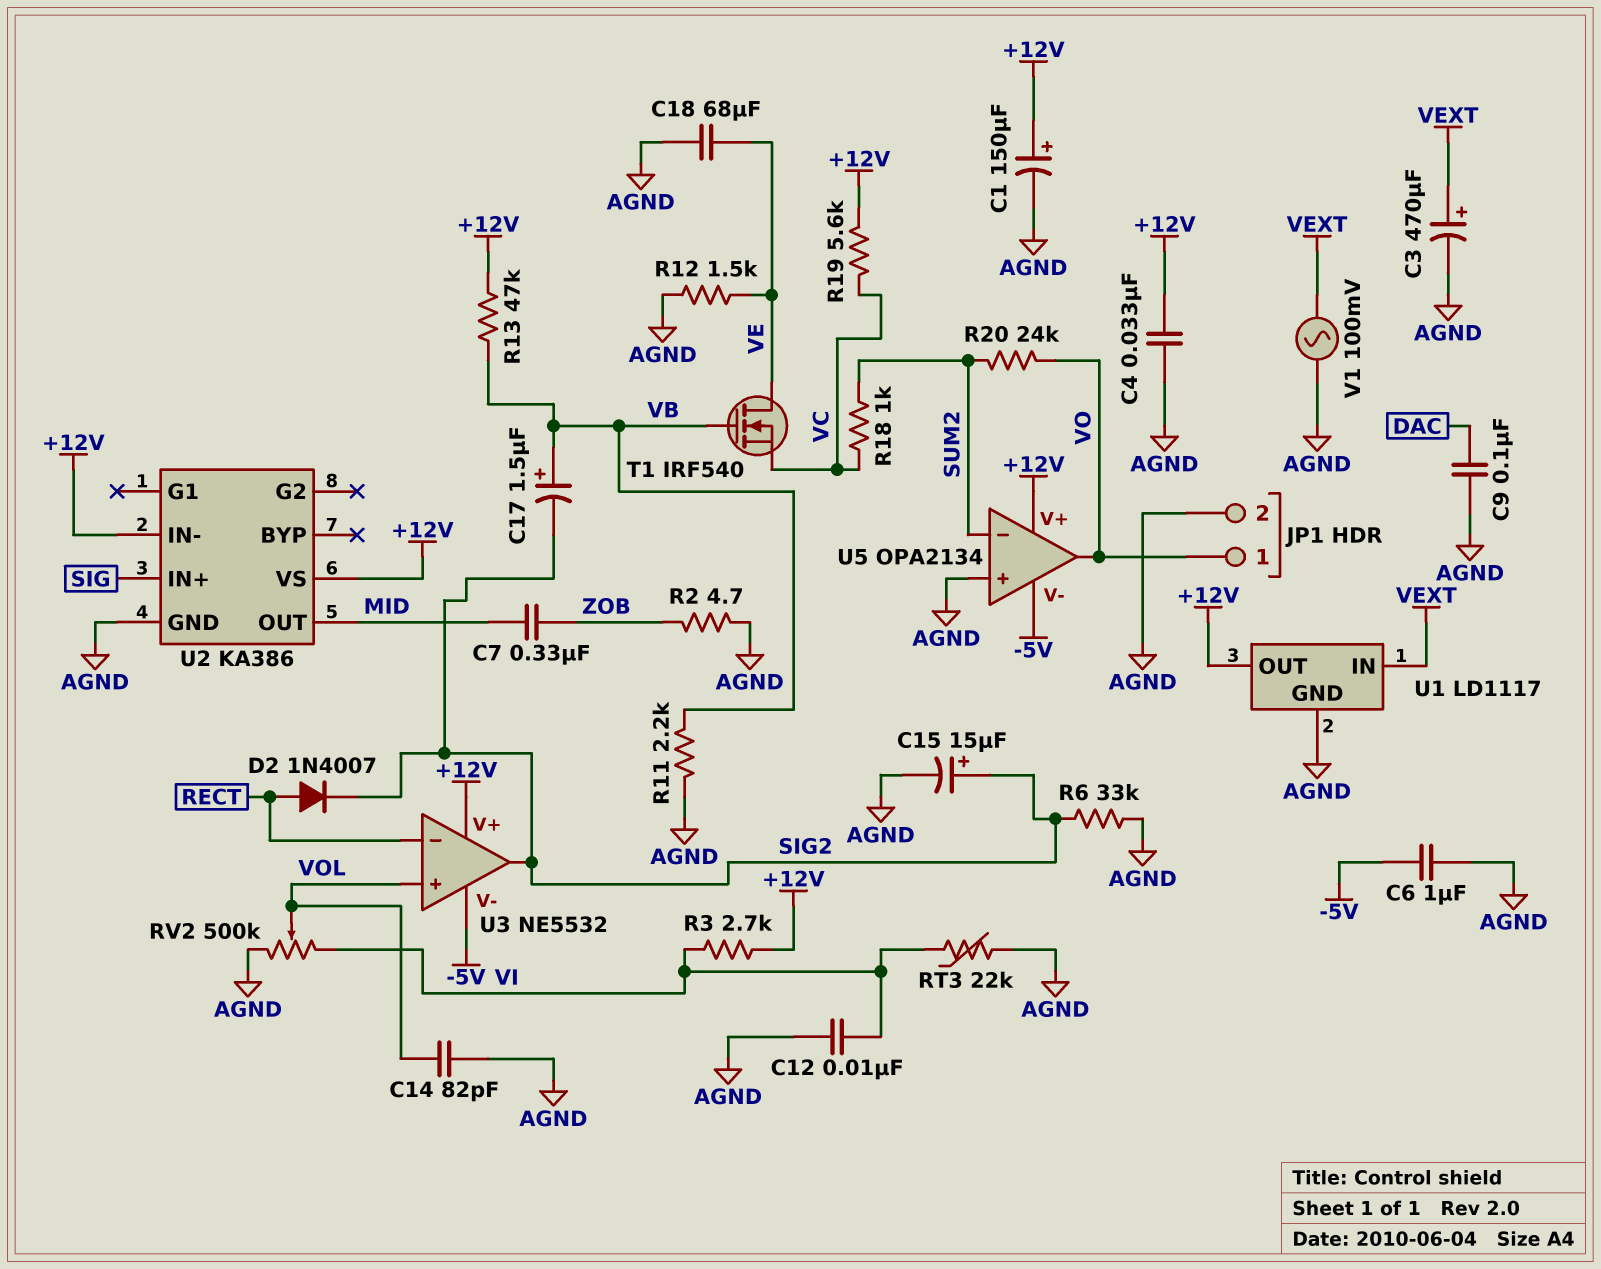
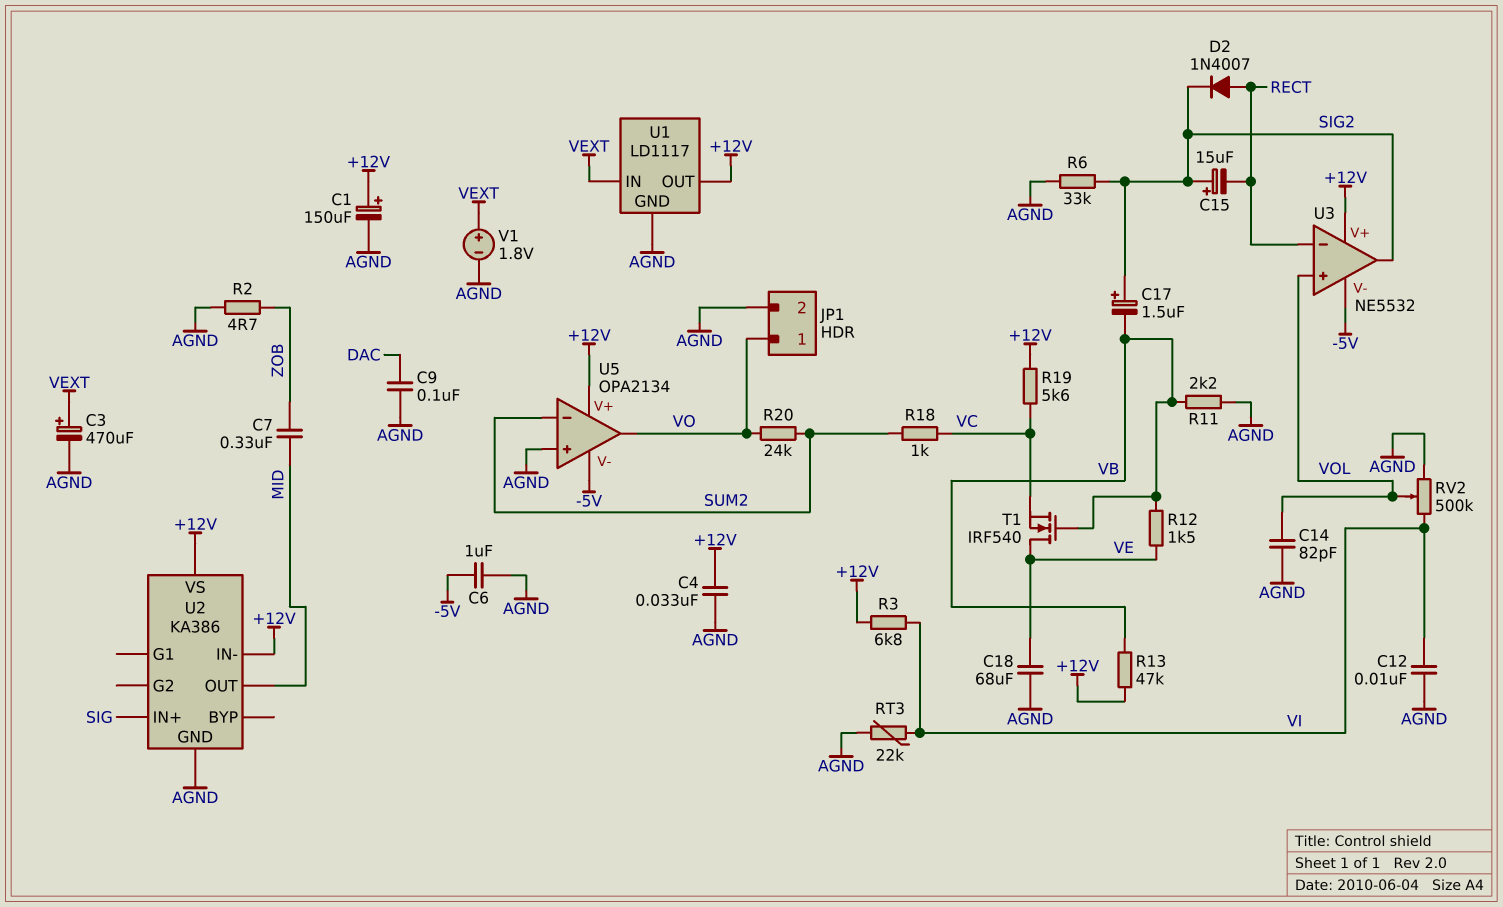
C15: 15uF (plus SIG2, minus AGND) -> 15uF (plus SIG2, minus RECT)
C17: 1.5uF (plus VB, minus SIG2) -> 1.5uF (plus SIG2, minus VB)
R3: 2.7k (+12V, VI) -> 6.8k (+12V, VI)
R12: 1.5k (AGND, VE) -> 1.5k (VB, VE)
V1: AC 100mV (AGND, VEXT) -> 1.8V (plus VEXT, minus AGND)

